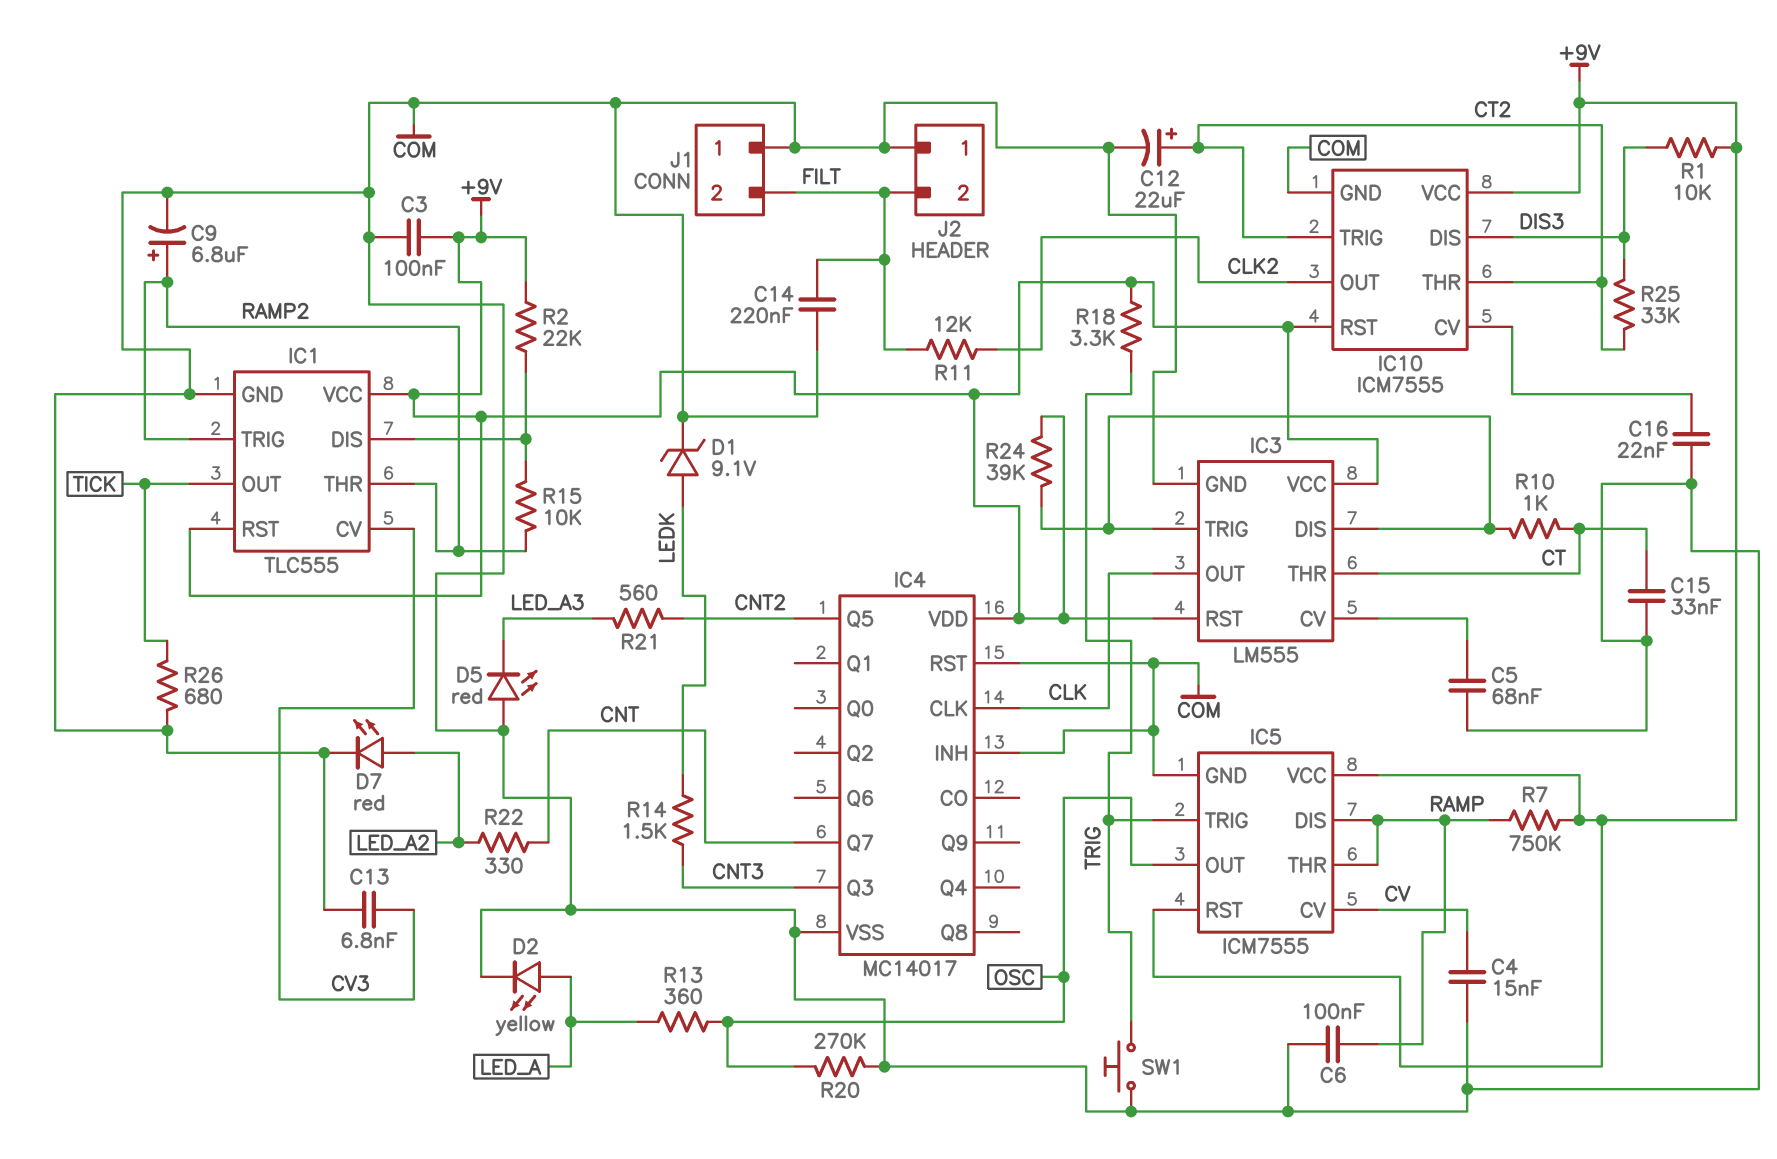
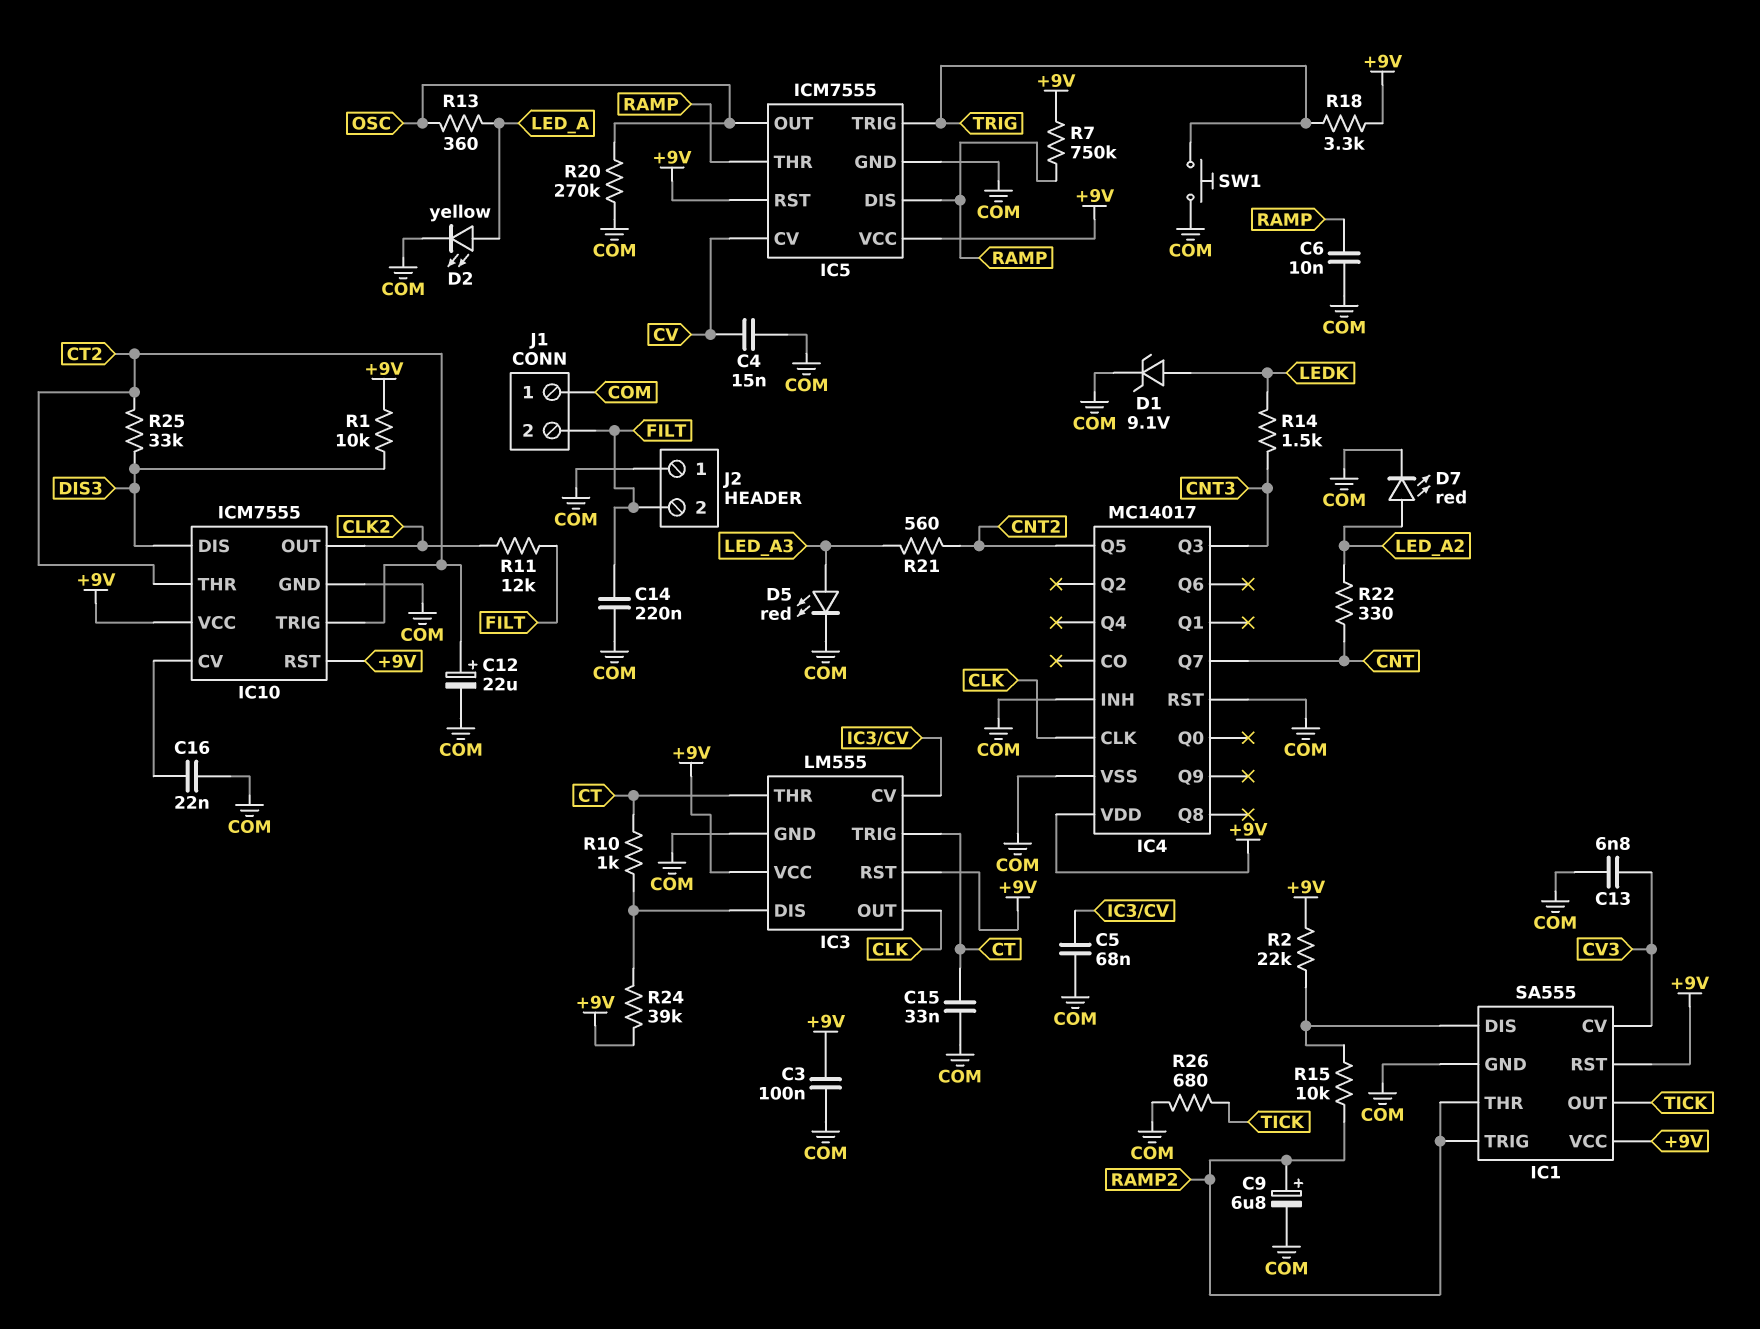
C6: 100nF (COM, RAMP) -> 10nF (COM, RAMP)
D5: LED red (A COM, K LED_A3) -> LED red (A LED_A3, K COM)
IC1: TLC555 -> SA555
IC3 pin TRIG: IC3/DIS -> CT

